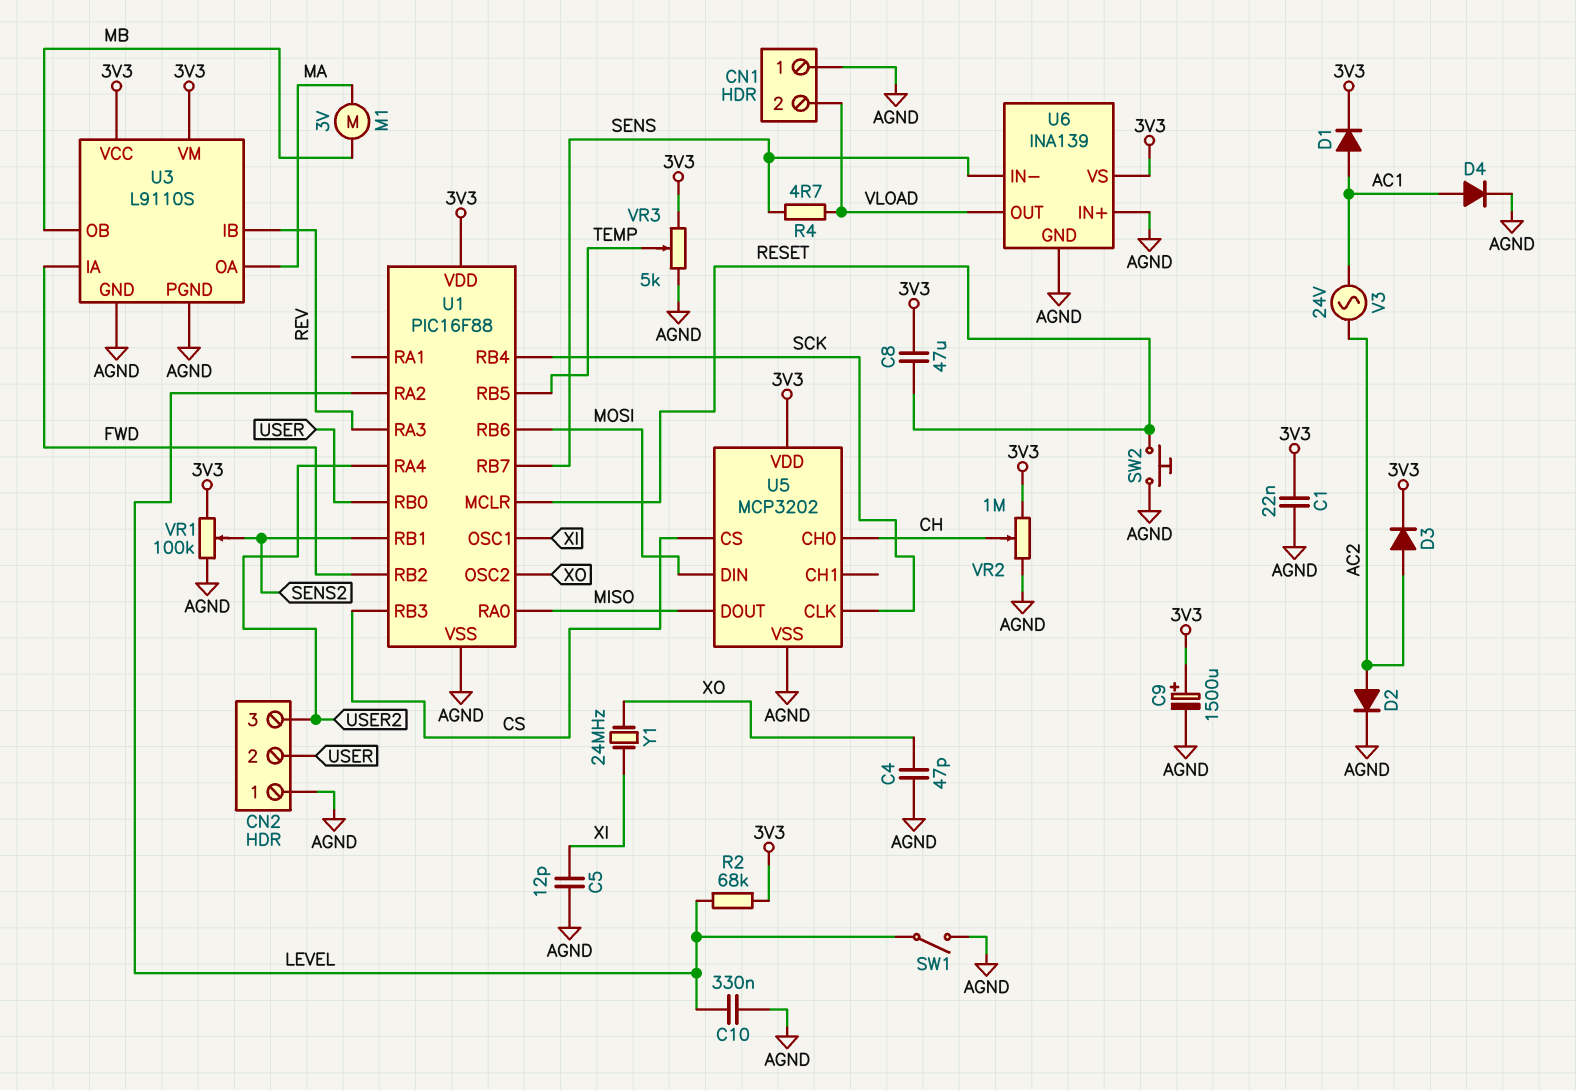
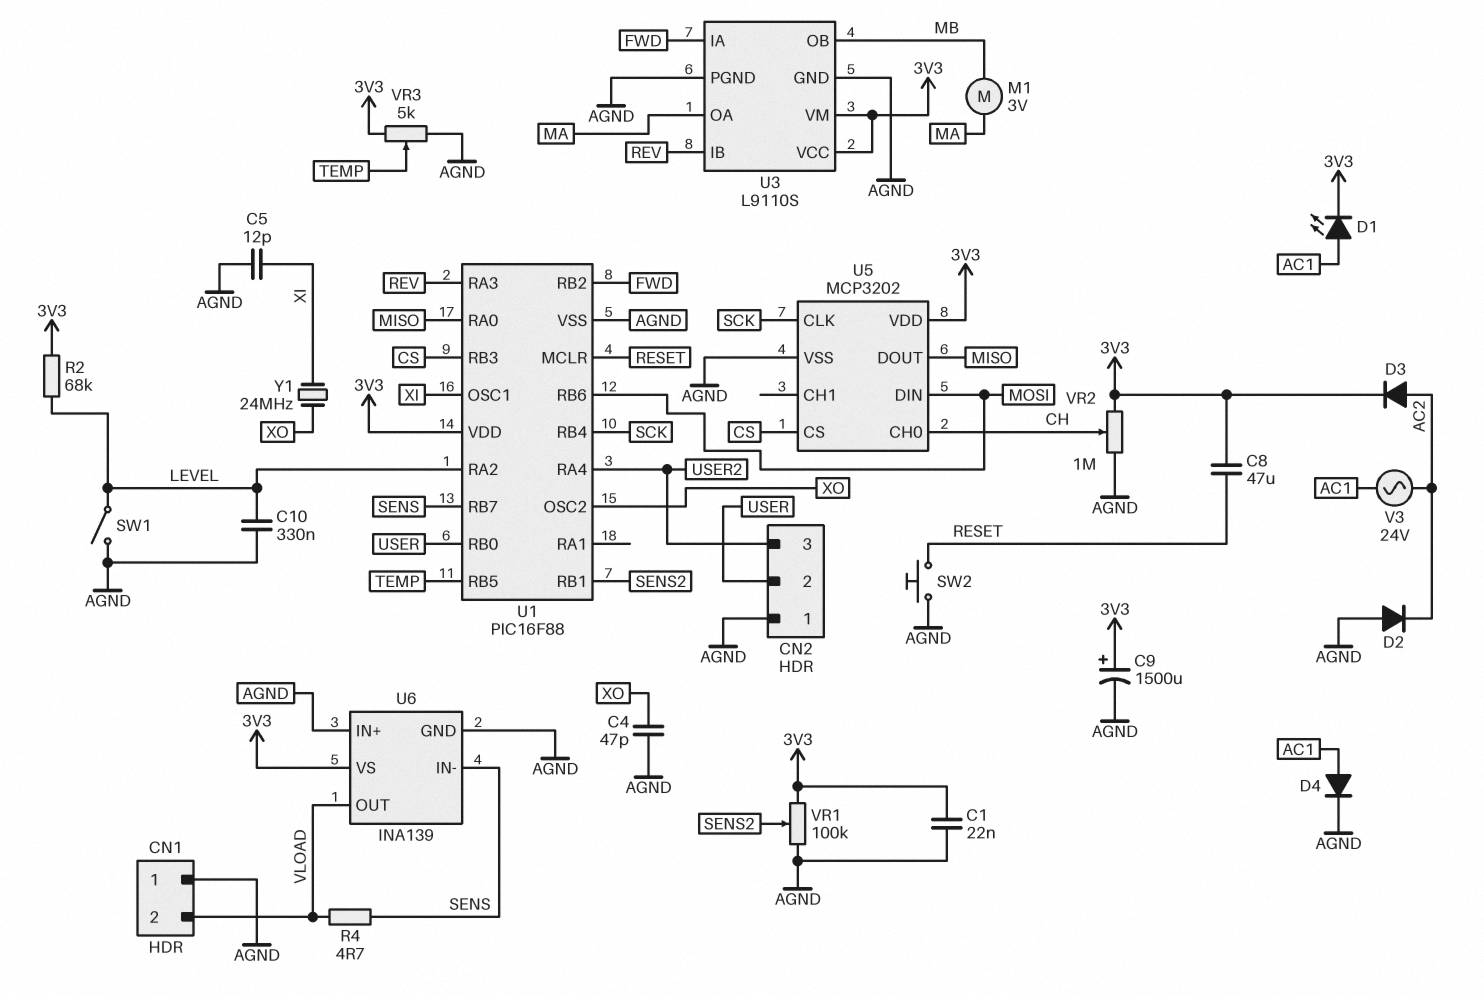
D1: diode (A AC1, K 3V3) -> LED (A AC1, K 3V3)
D2: diode (A AC2, K AGND) -> diode (A AGND, K AC2)

